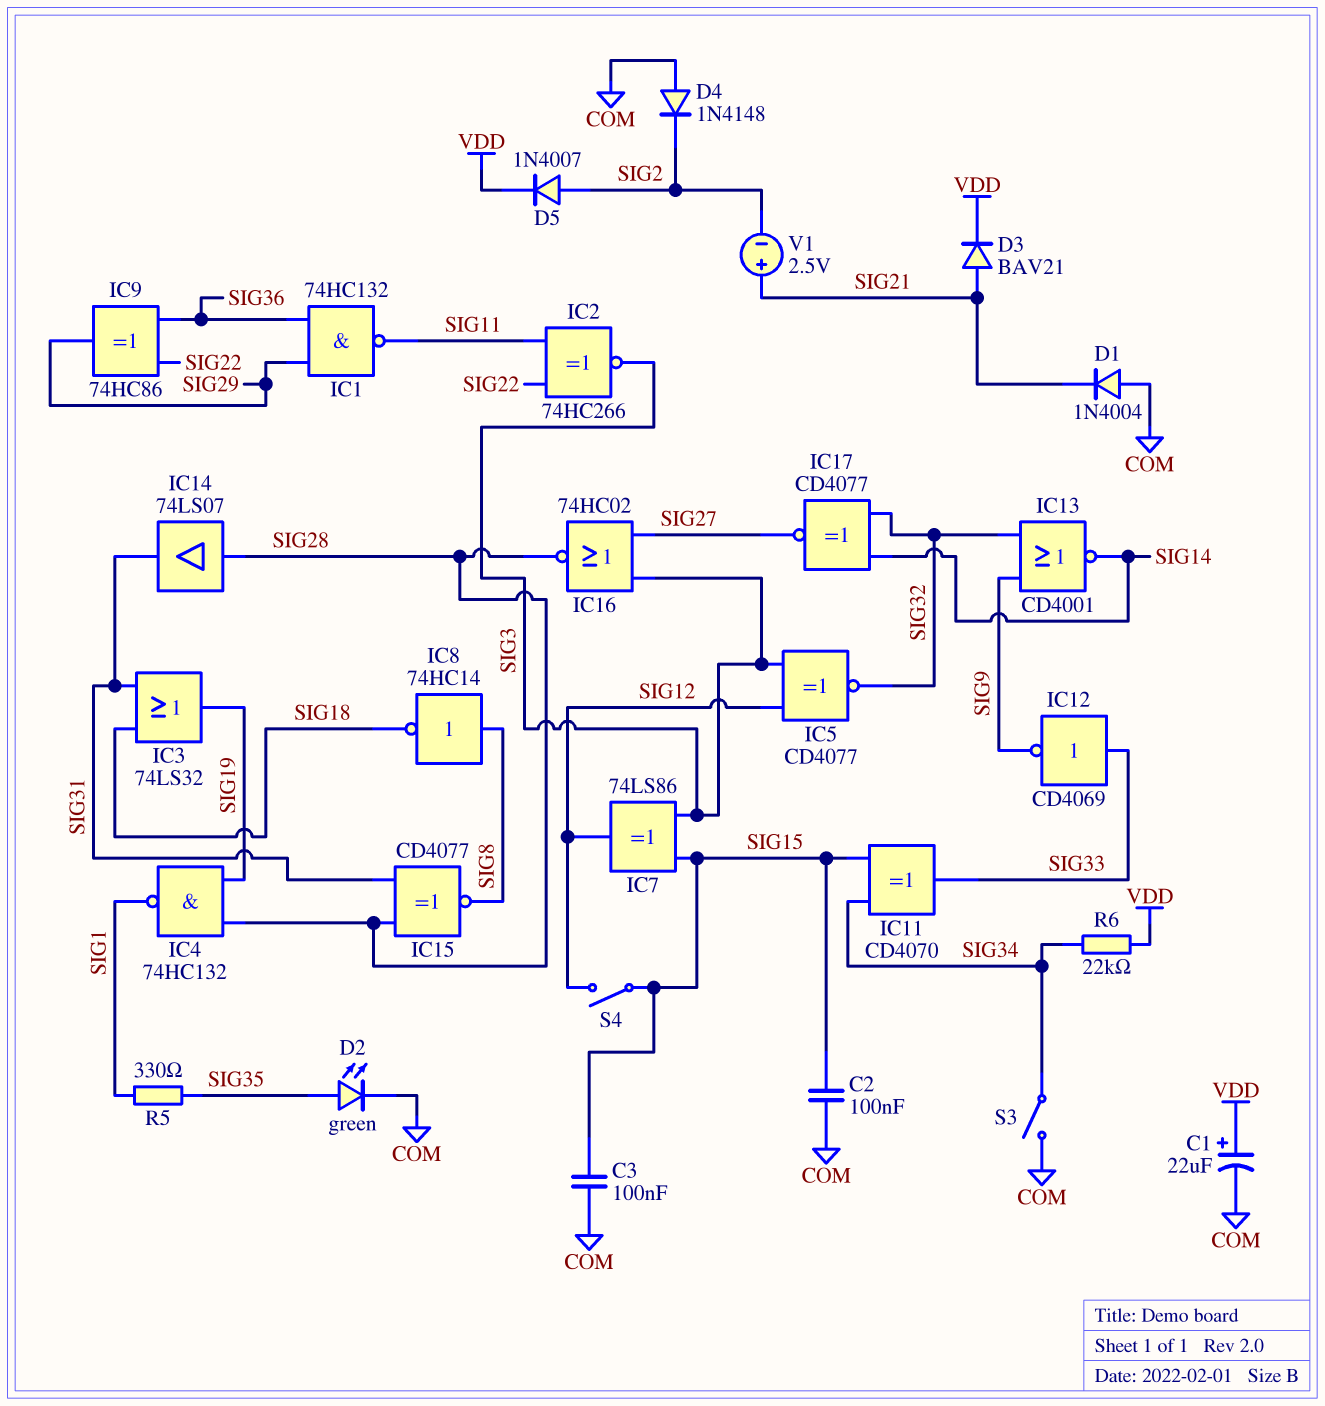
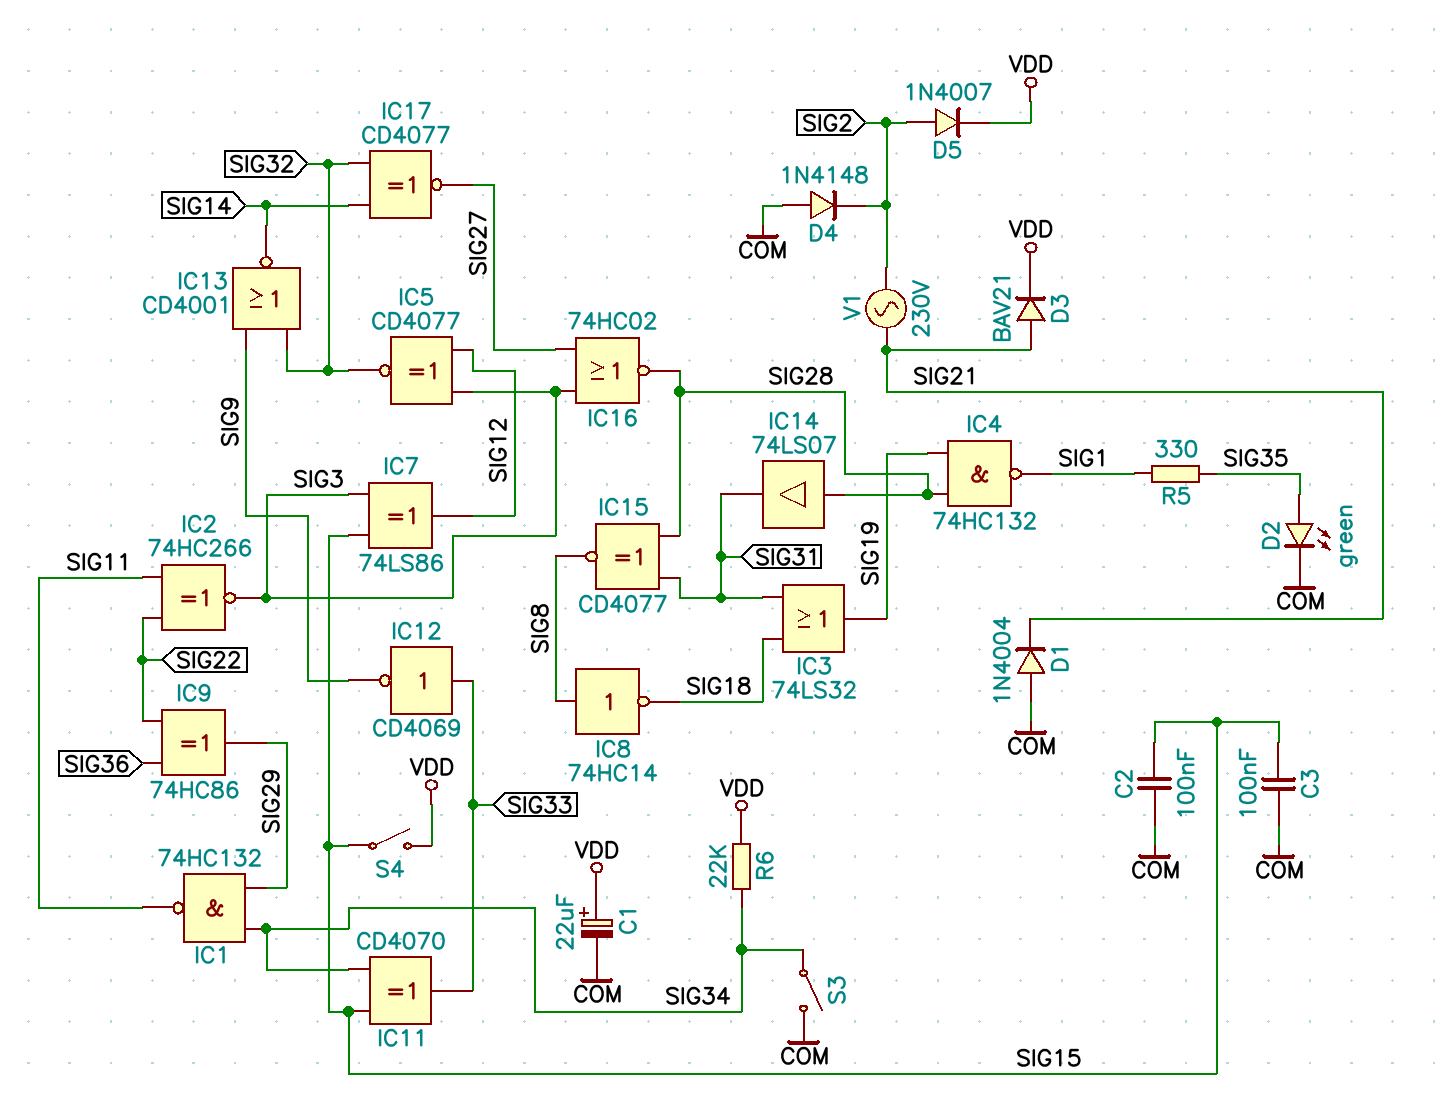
IC1: NAND 74HC132 (in SIG29, in SIG36, out SIG11) -> NAND 74HC132 (in SIG29, in SIG34, out SIG11)
S4: switch (SIG12, SIG15) -> switch (SIG15, VDD)
V1: 2.5V (plus SIG21, minus SIG2) -> AC 230V (SIG2, SIG21)

